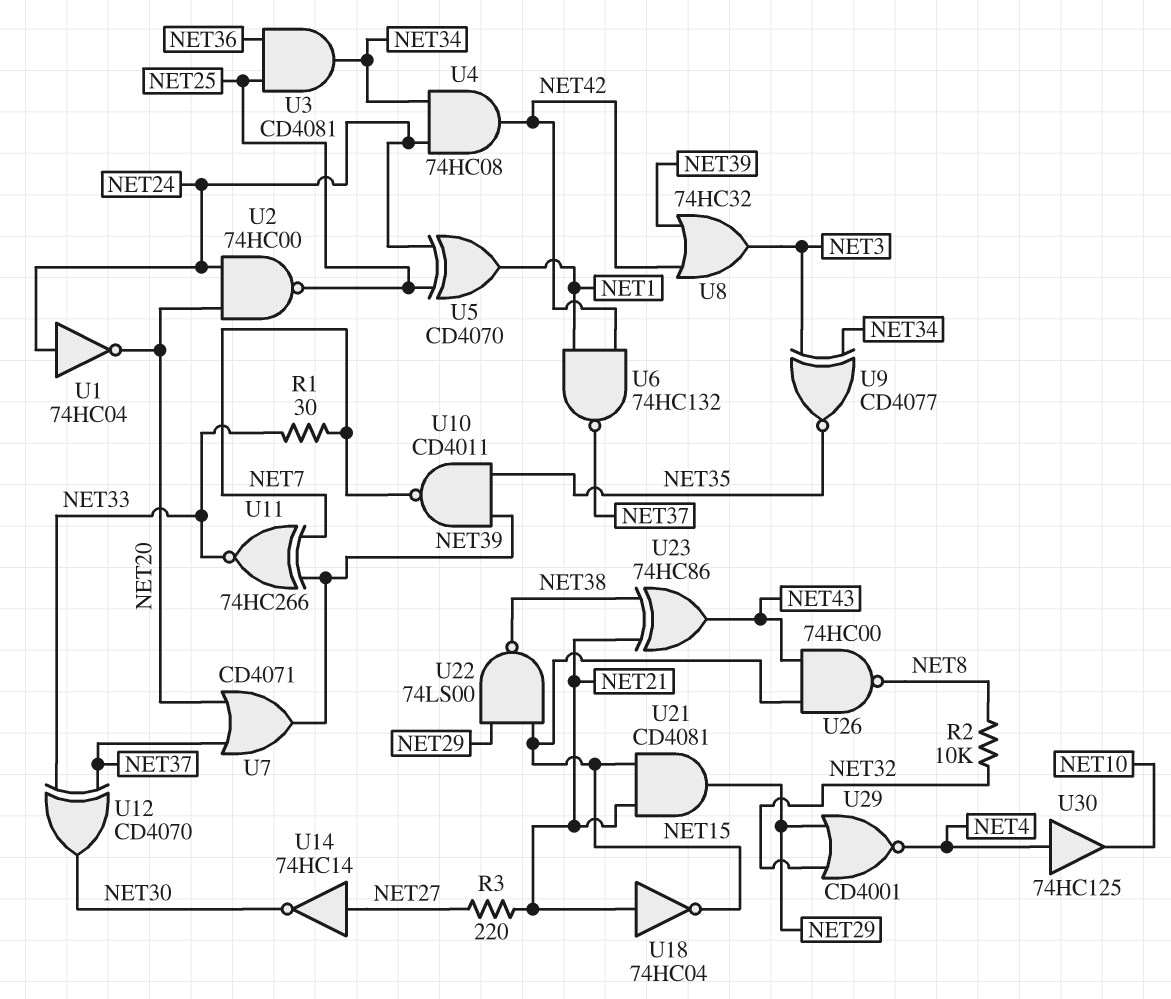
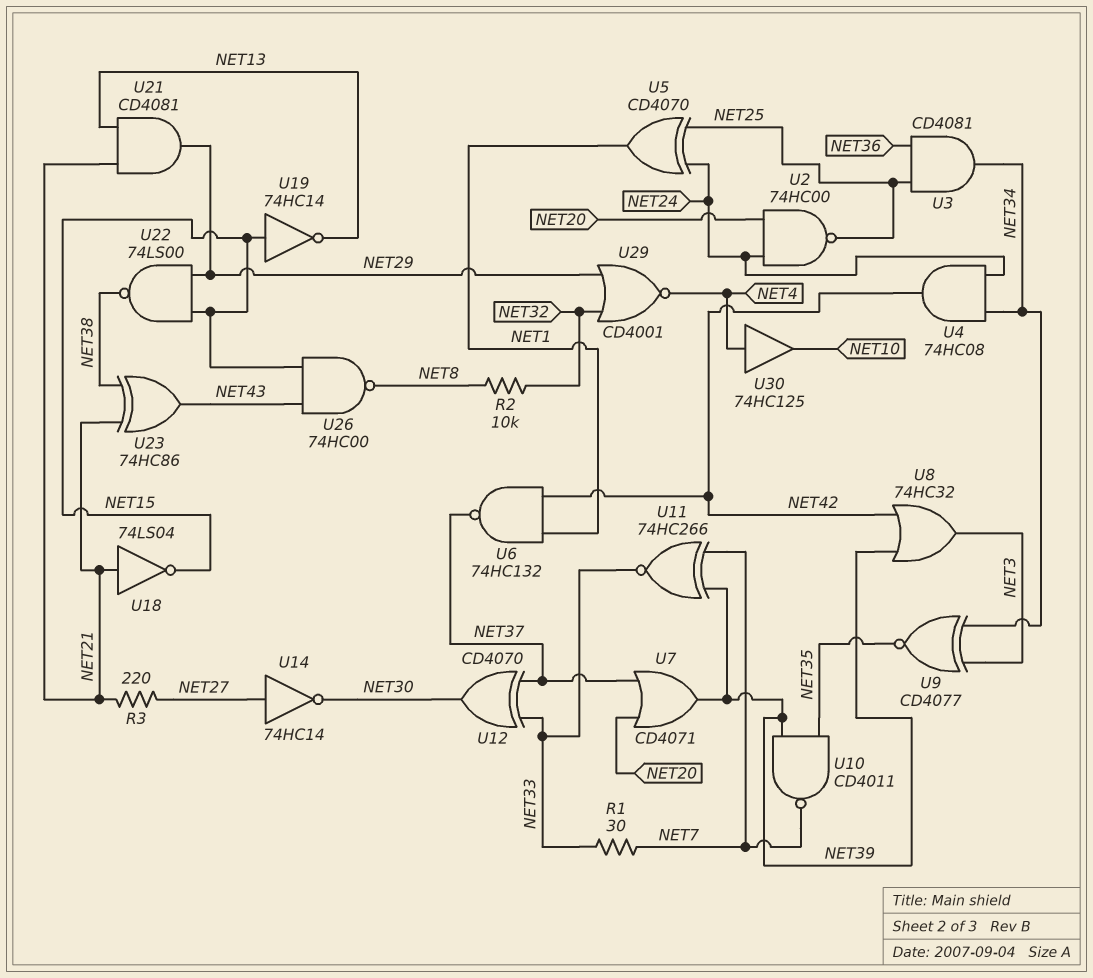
U1: NOT 74HC04 (in NET24, out NET20) -> none
U18: NOT 74HC04 (in NET21, out NET15) -> NOT 74LS04 (in NET21, out NET15)
U19: none -> NOT 74HC14 (in NET15, out NET13)
U21: AND CD4081 (in NET15, in NET21, out NET29) -> AND CD4081 (in NET13, in NET21, out NET29)

